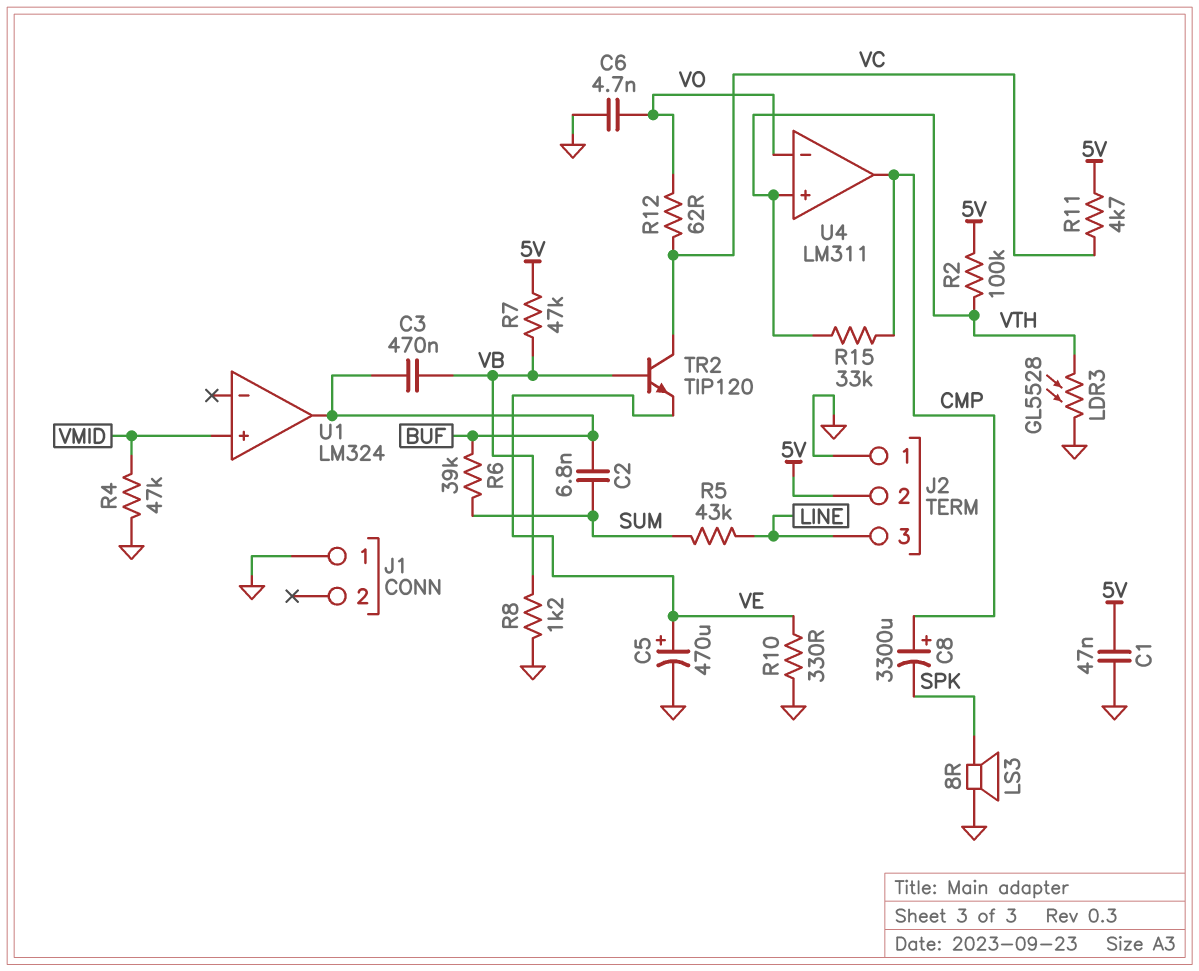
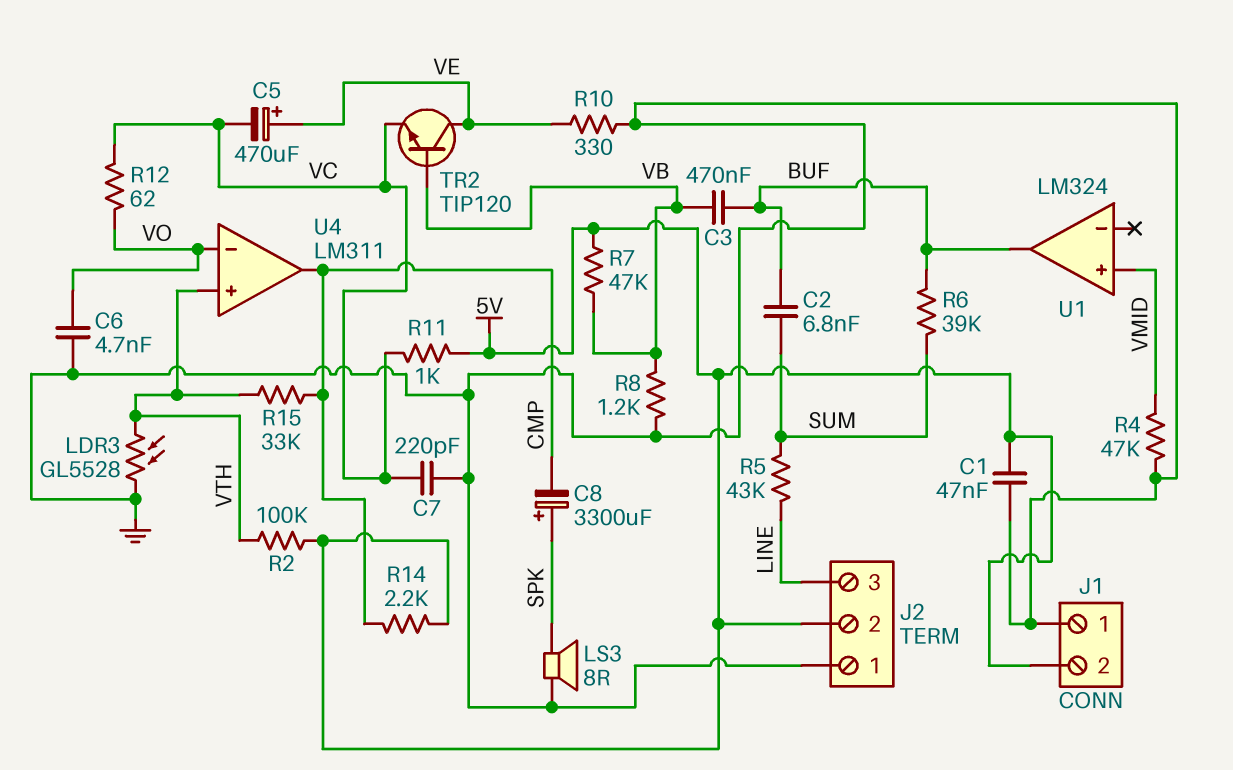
C5: 470uF (plus VE, minus GND) -> 470uF (plus VE, minus VC)
C7: none -> 220pF (GND, VC)
C8: 3300uF (plus CMP, minus SPK) -> 3300uF (plus SPK, minus CMP)
J1 pin 2: none -> 5V
R11: 4.7k (5V, VC) -> 1k (5V, VC)
R14: none -> 2.2k (5V, CMP)
TR2: NPN TIP120 (B VB, C VC, E VE) -> NPN TIP120 (B VB, C VE, E VC)

